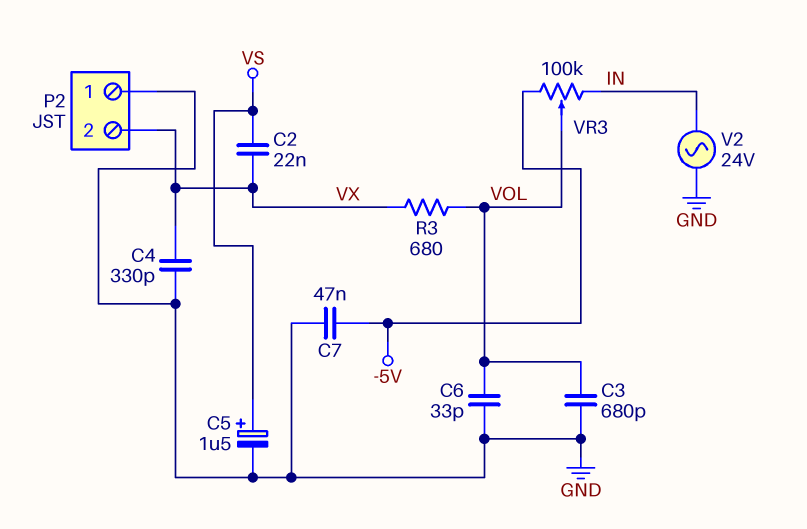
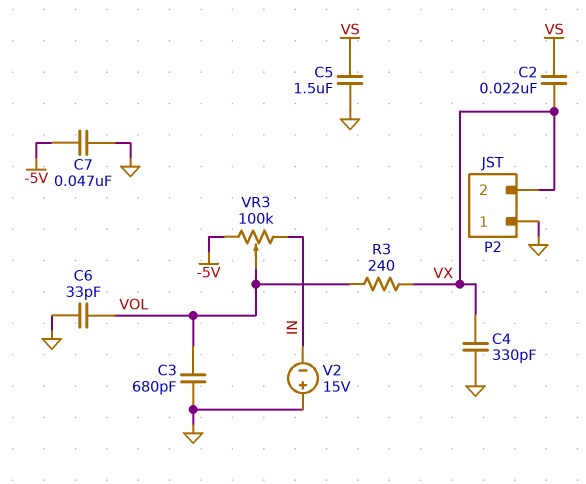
C5: 1.5uF (plus VS, minus GND) -> 1.5uF (GND, VS)
R3: 680 (VOL, VX) -> 240 (VOL, VX)
V2: AC 24V (GND, IN) -> 15V (plus GND, minus IN)

